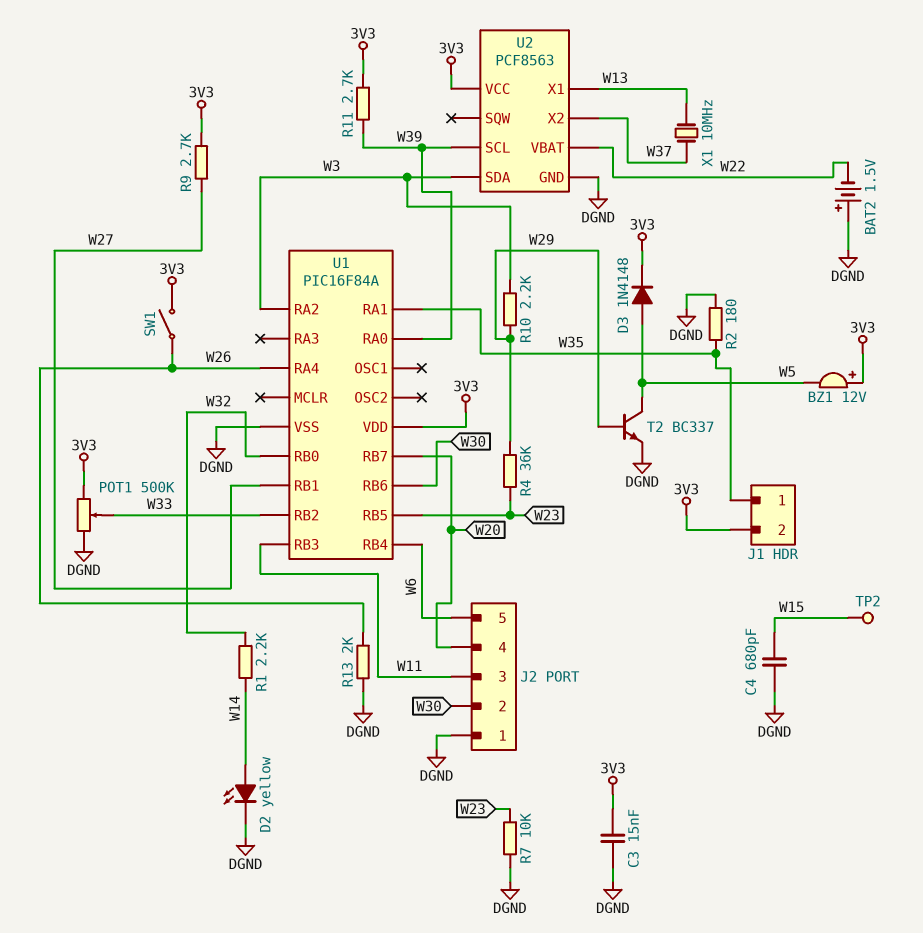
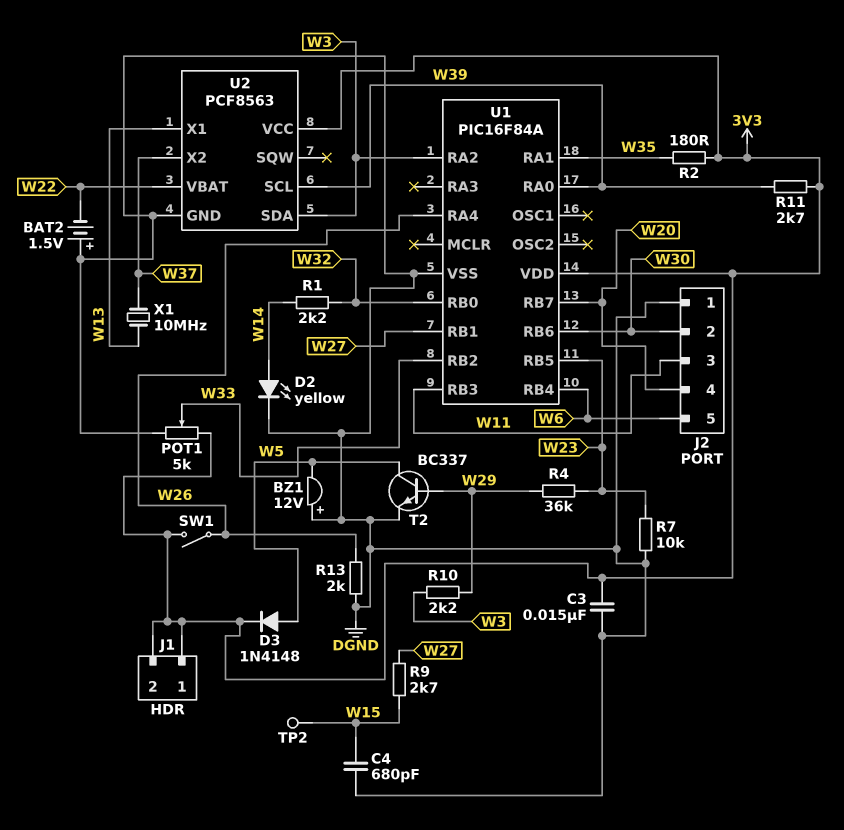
BZ1: buzzer 12V (plus 3V3, minus W5) -> buzzer 12V (plus DGND, minus W5)
J1 pin 1: W35 -> 3V3
POT1: 500k (3V3, DGND, wiper W33) -> 5k (3V3, DGND, wiper W33)
R2: 180 (DGND, W35) -> 180 (3V3, W35)
R9: 2.7k (3V3, W27) -> 2.7k (W15, W27)

